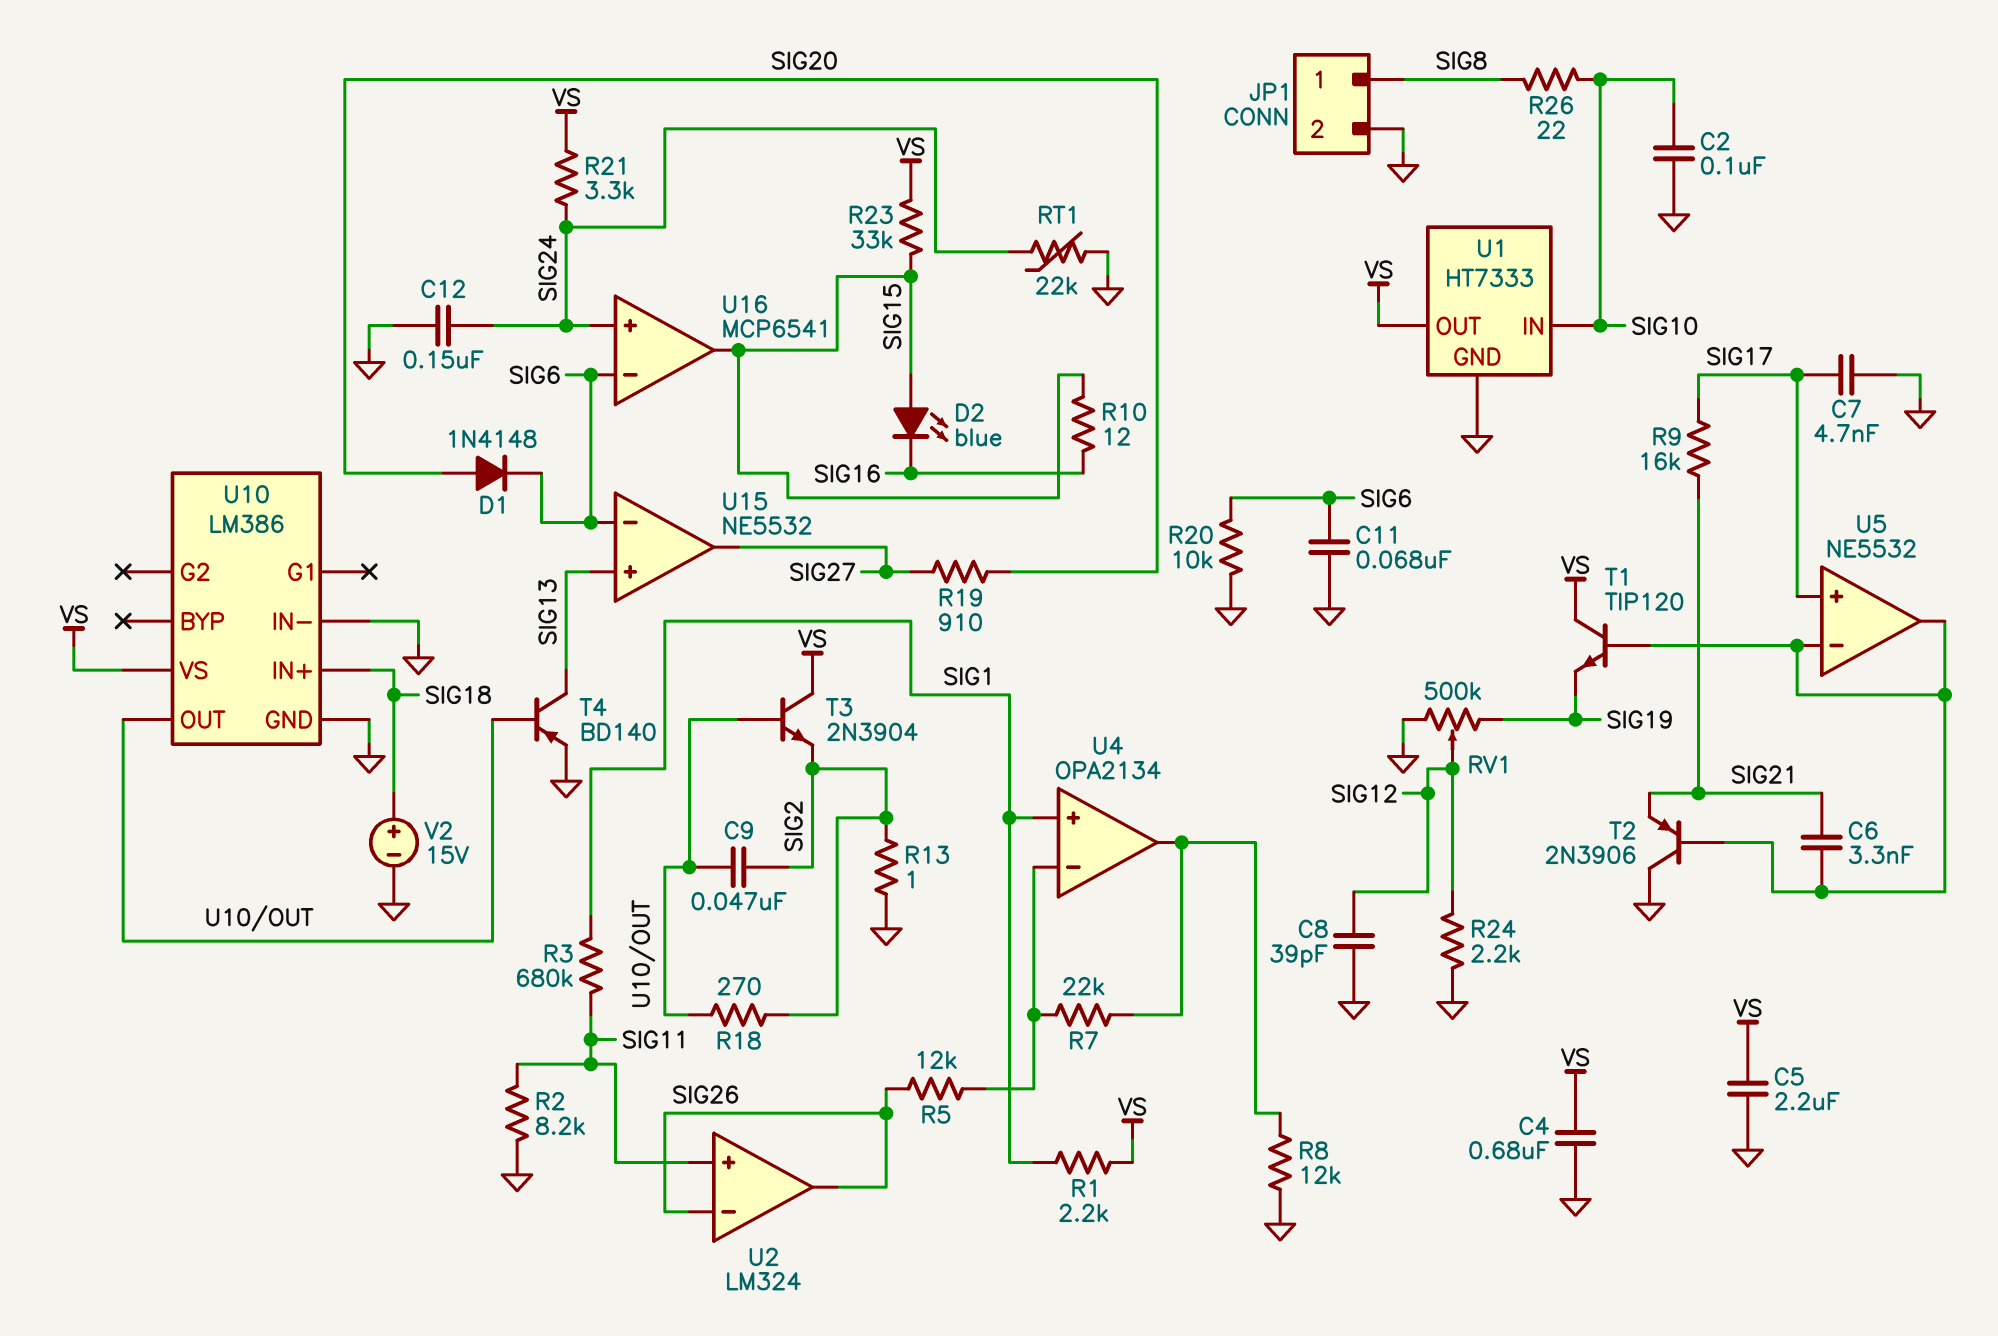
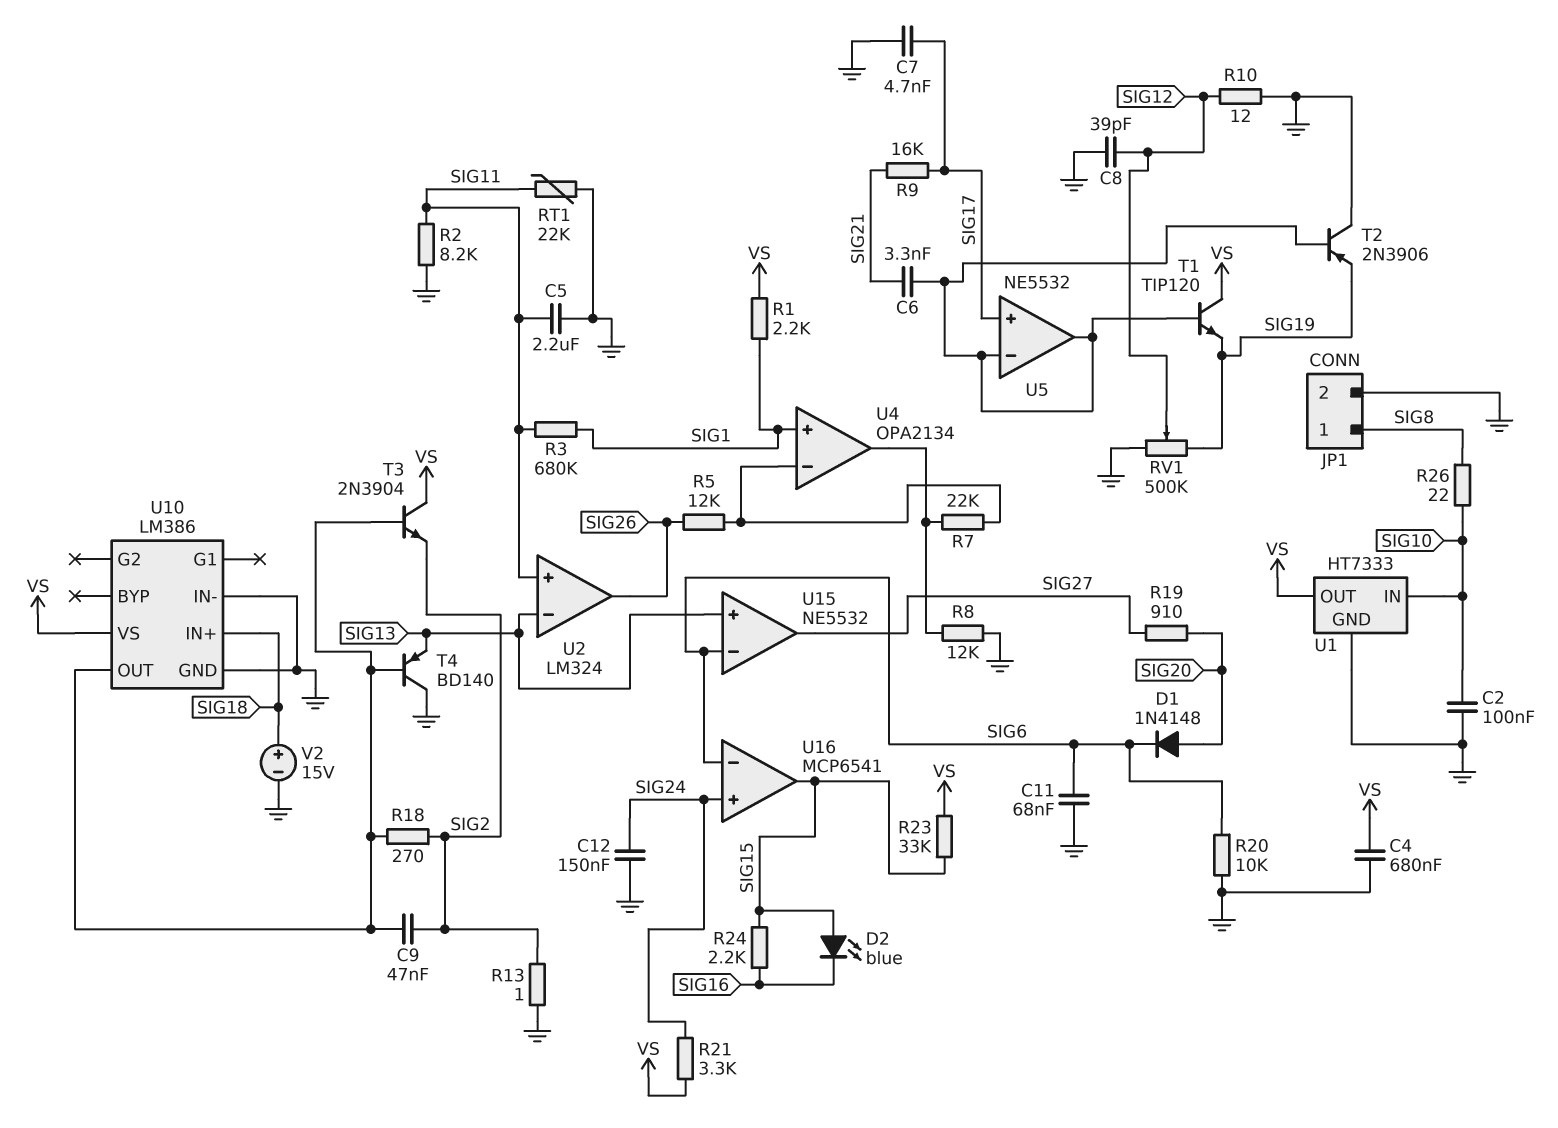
C5: 2.2uF (GND, VS) -> 2.2uF (GND, SIG11)
R10: 12 (SIG15, SIG16) -> 12 (GND, SIG12)
R24: 2.2k (GND, SIG12) -> 2.2k (SIG15, SIG16)
RT1: 22k (GND, SIG24) -> 22k (GND, SIG11)
T2: PNP 2N3906 (B U5/in-, C GND, E SIG21) -> PNP 2N3906 (B U5/in-, C GND, E SIG19)
T4: PNP BD140 (B U10/OUT, C SIG13, E GND) -> PNP BD140 (B U10/OUT, C GND, E SIG13)
U2 pin in-: SIG26 -> SIG13

